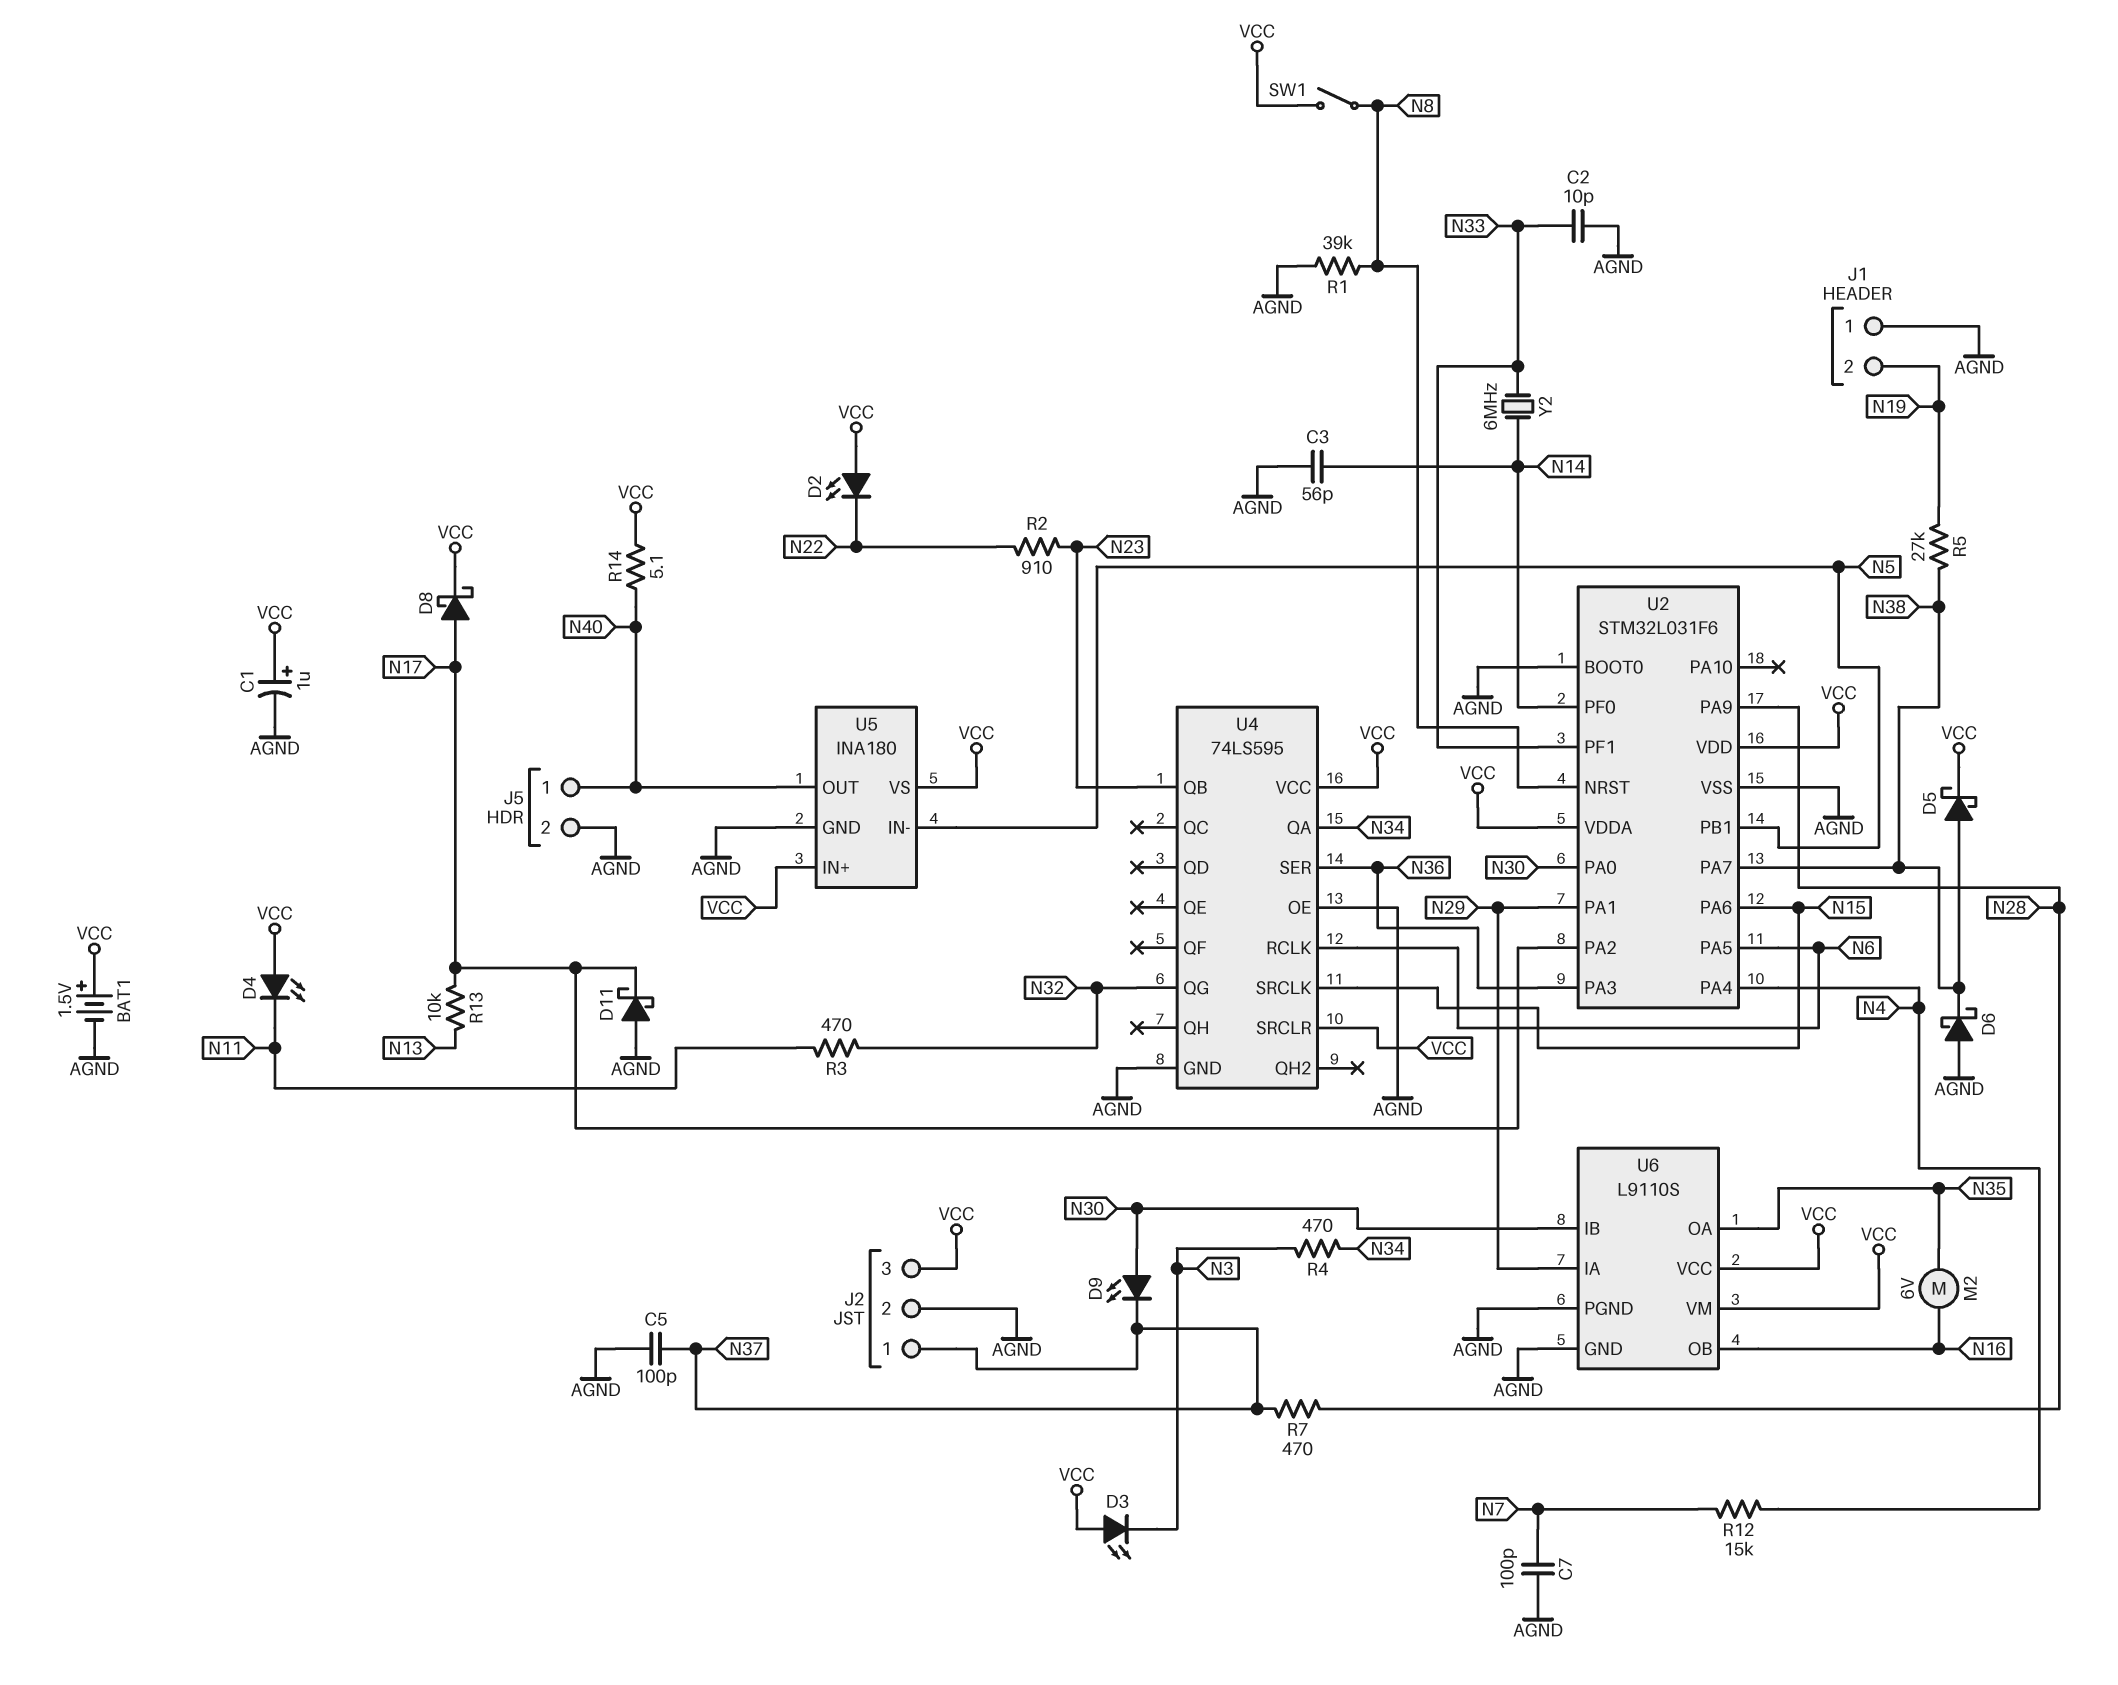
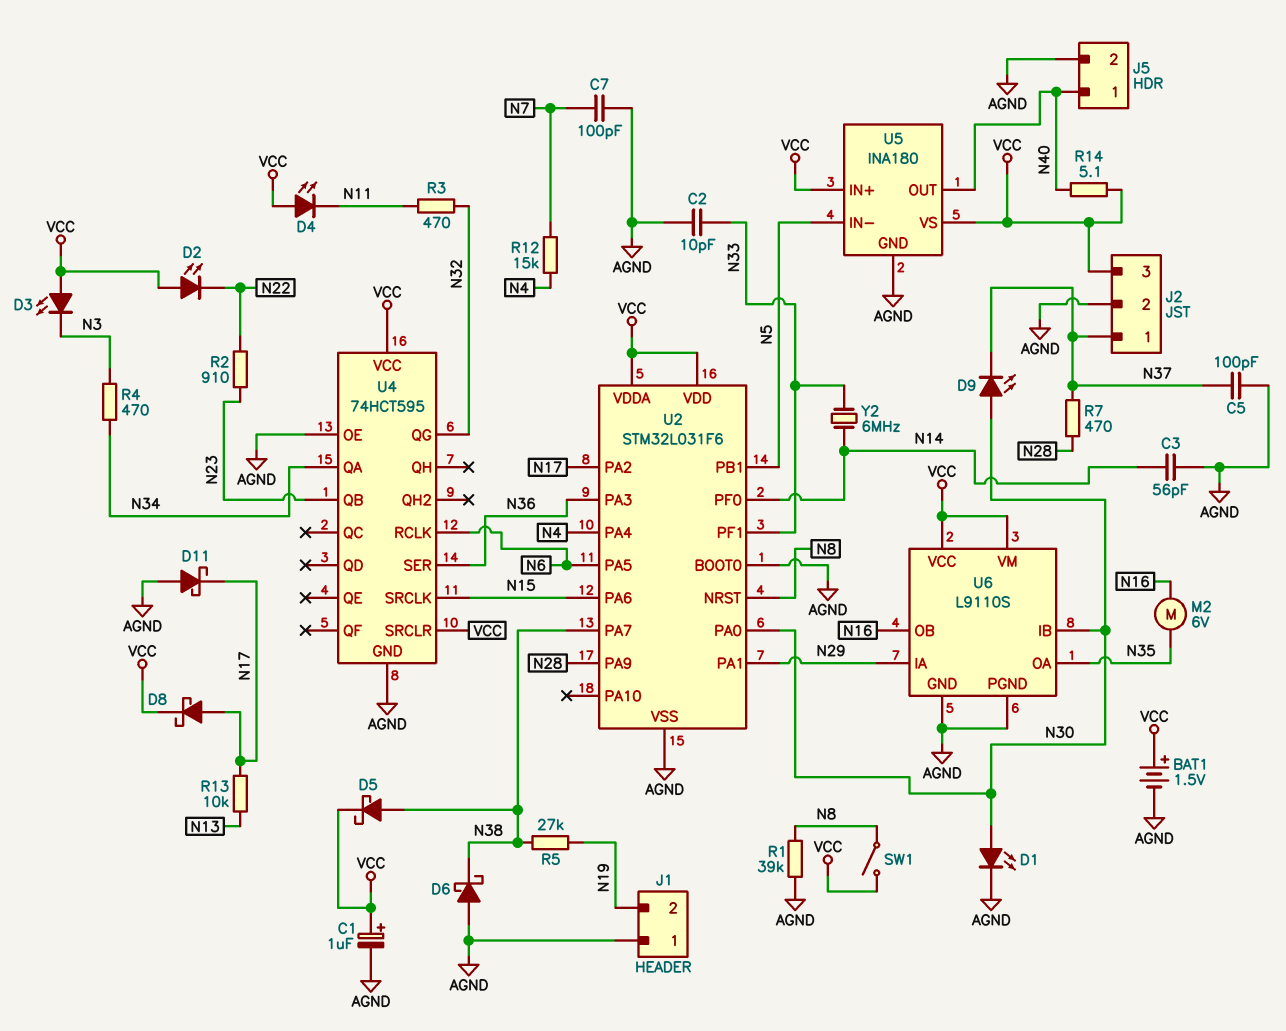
D1: none -> LED (A N30, K AGND)
U4: 74LS595 -> 74HCT595

